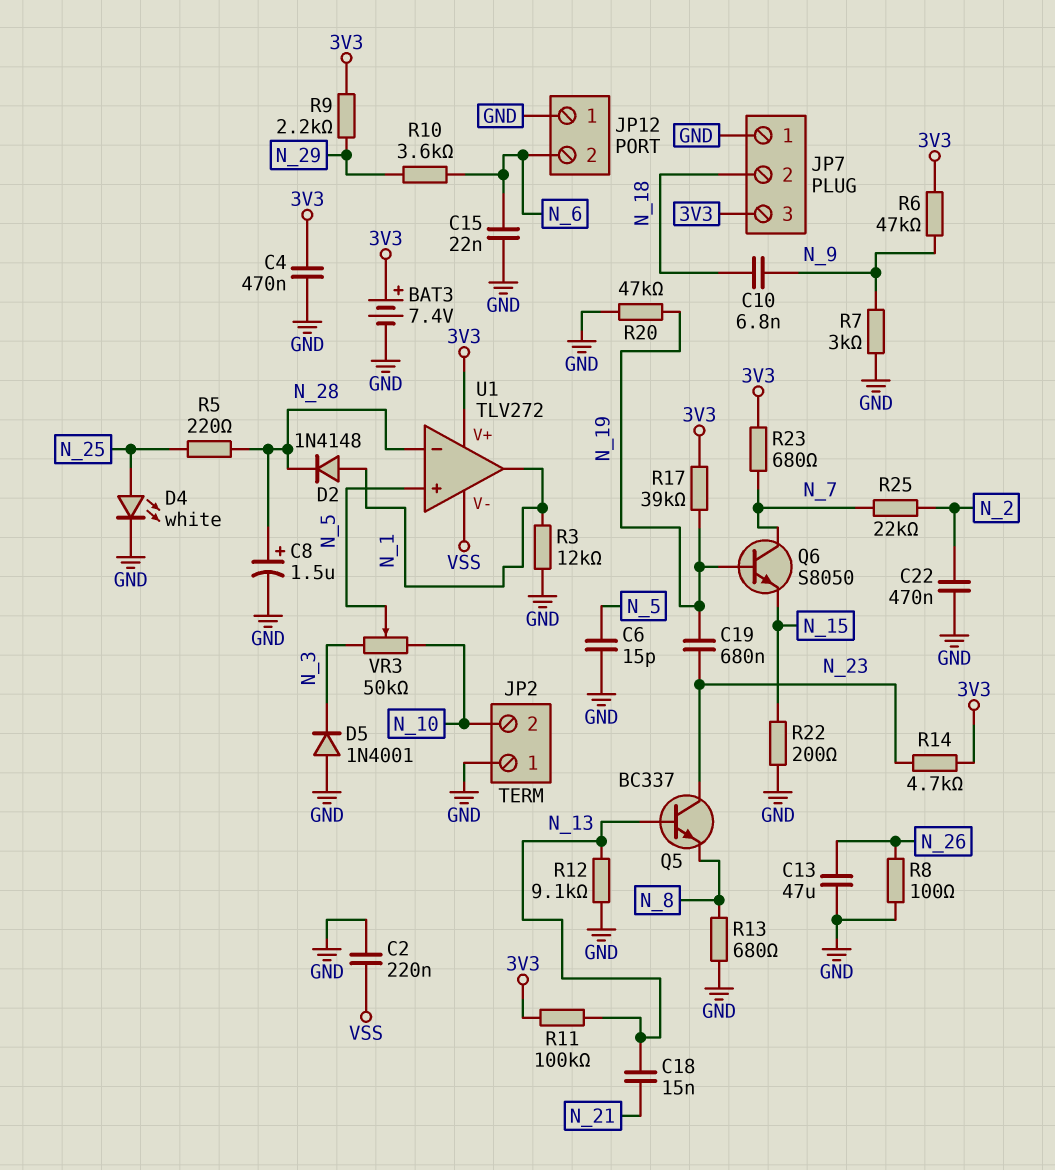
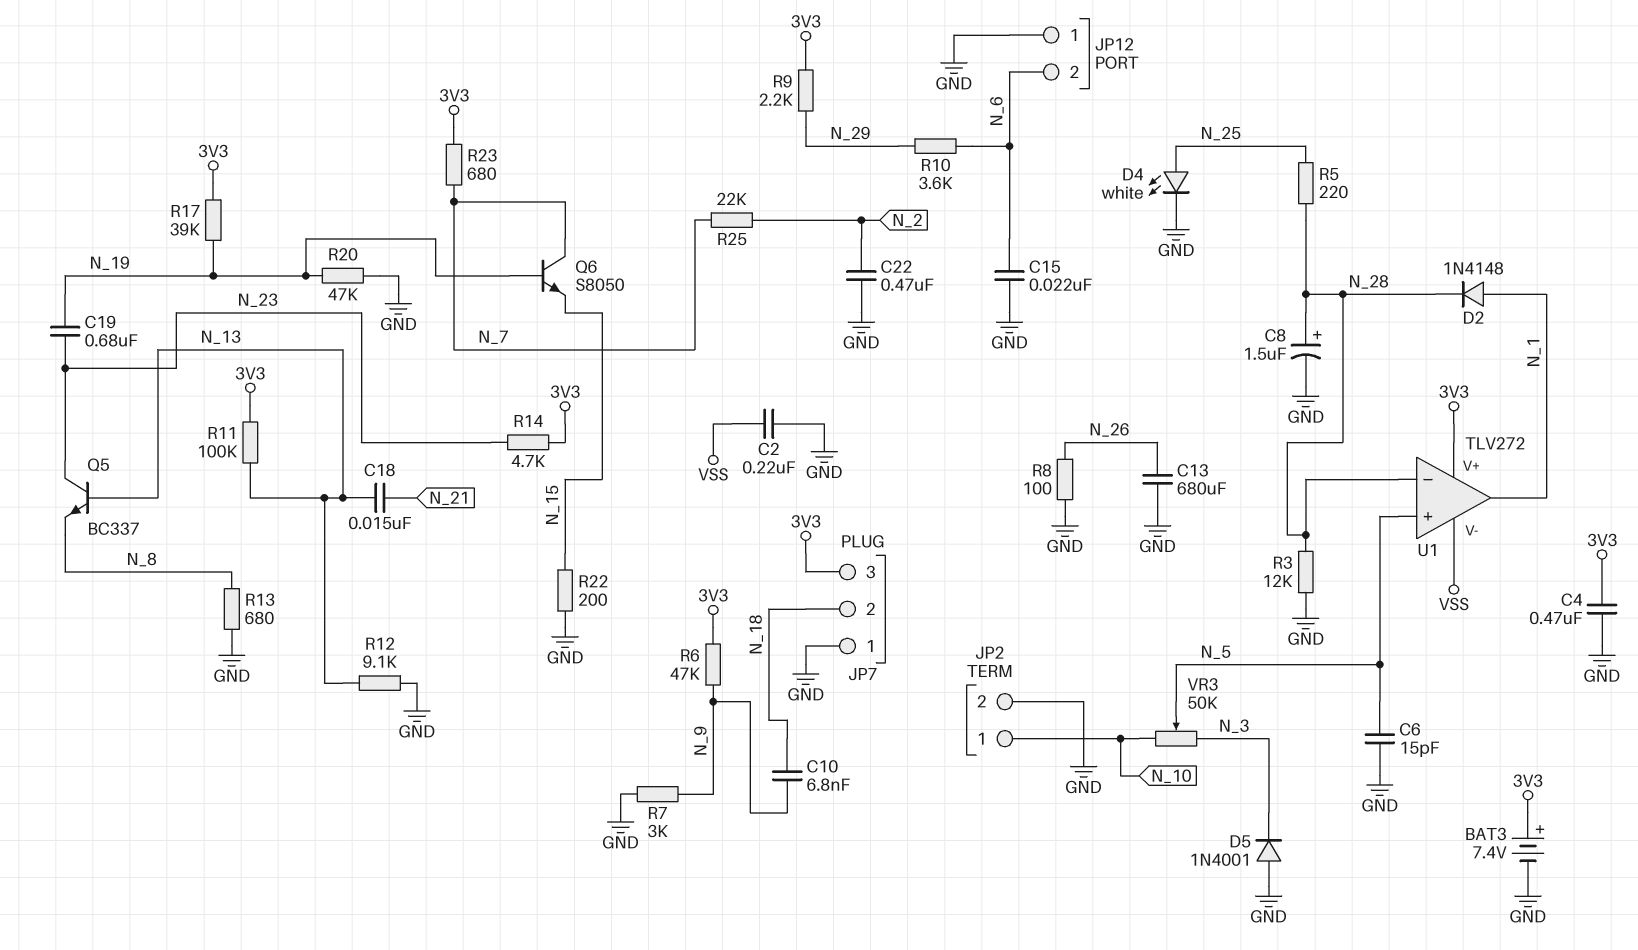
C13: 47uF (GND, N_26) -> 680uF (GND, N_26)
JP2 pin 1: GND -> N_10
JP2 pin 2: N_10 -> GND
R3: 12k (GND, N_1) -> 12k (GND, N_28)

